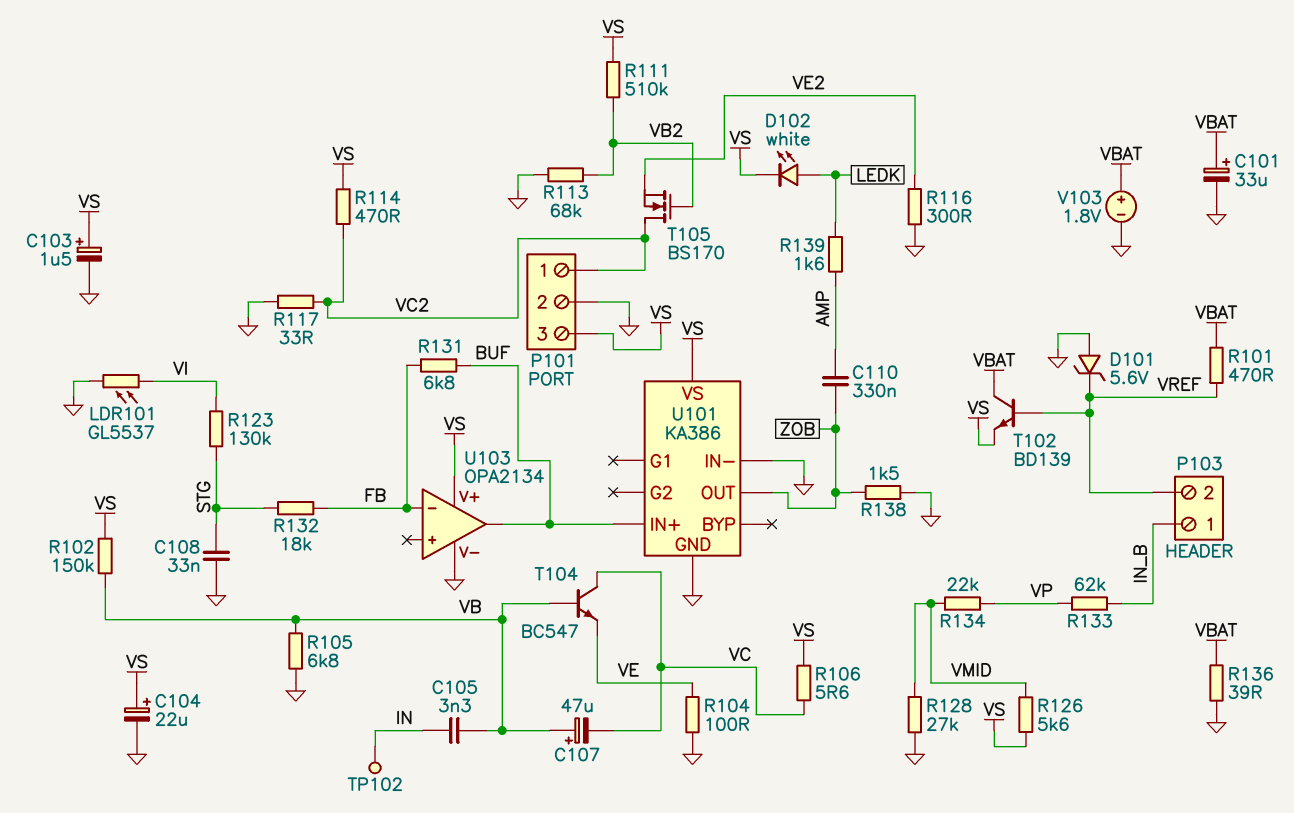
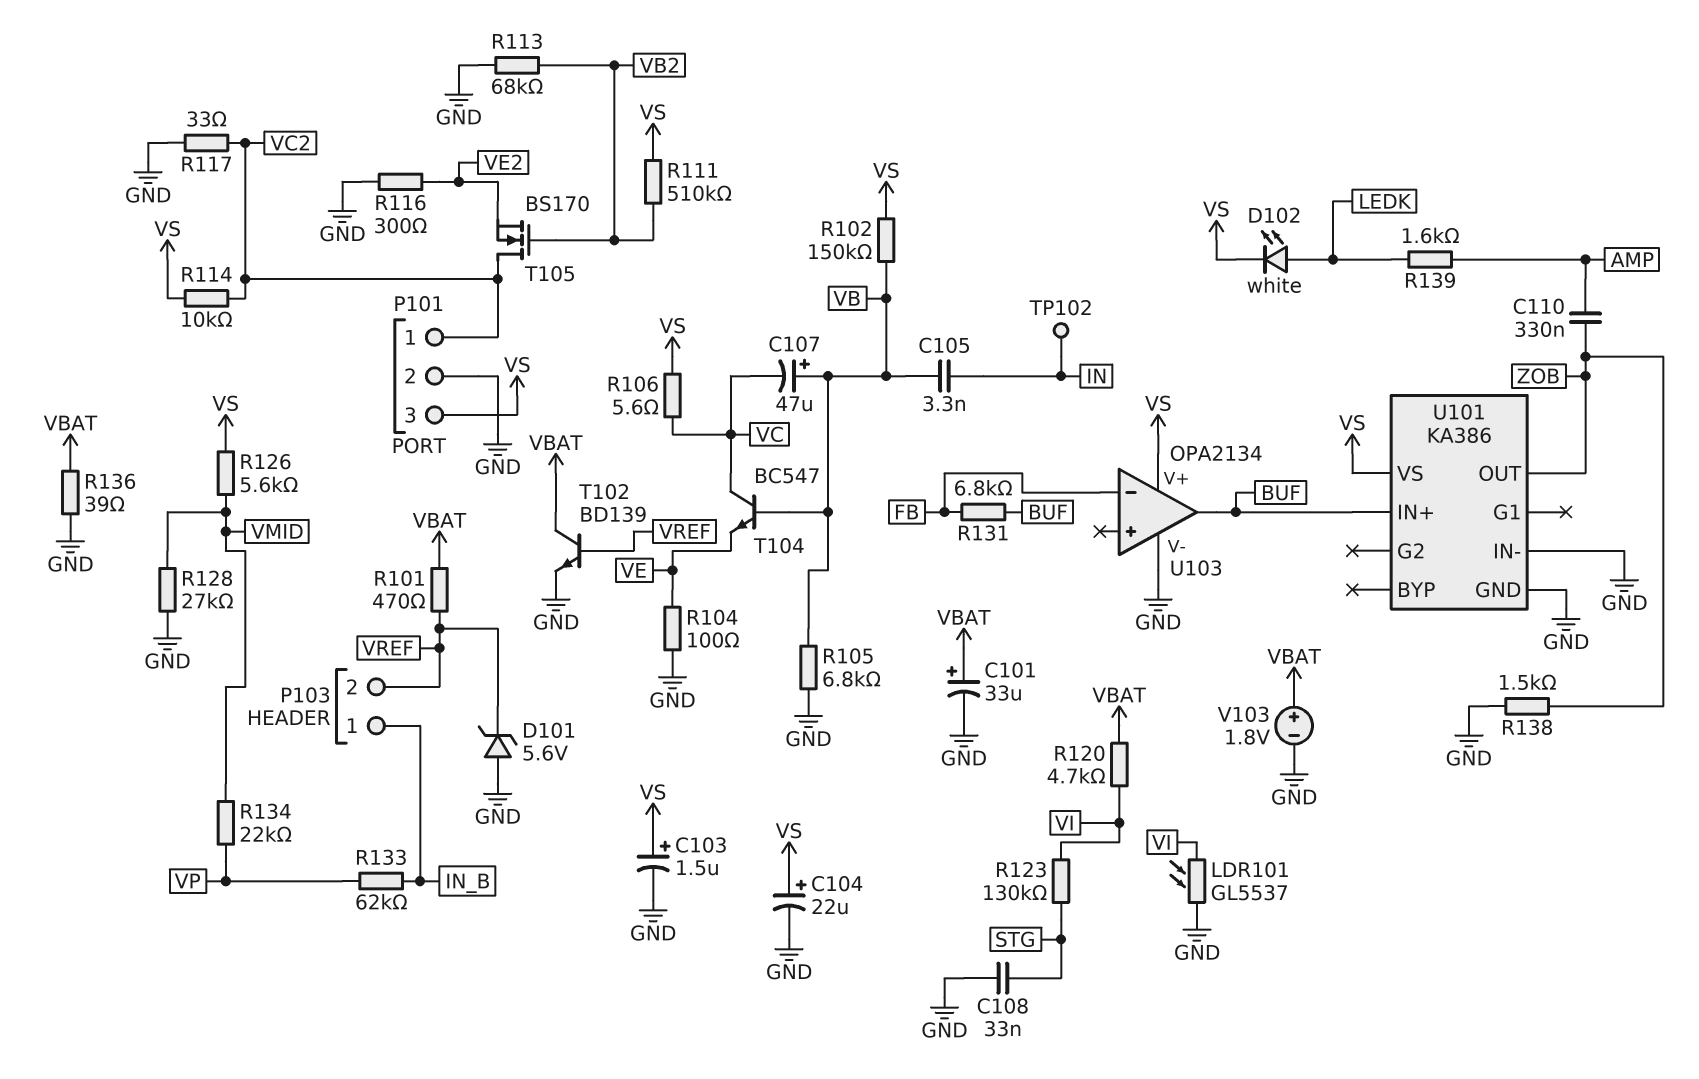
R114: 470 (VC2, VS) -> 10k (VC2, VS)
R120: none -> 4.7k (VBAT, VI)
R132: 18k (FB, STG) -> none
T102: NPN BD139 (B VREF, C VBAT, E VS) -> NPN BD139 (B VREF, C VBAT, E GND)

